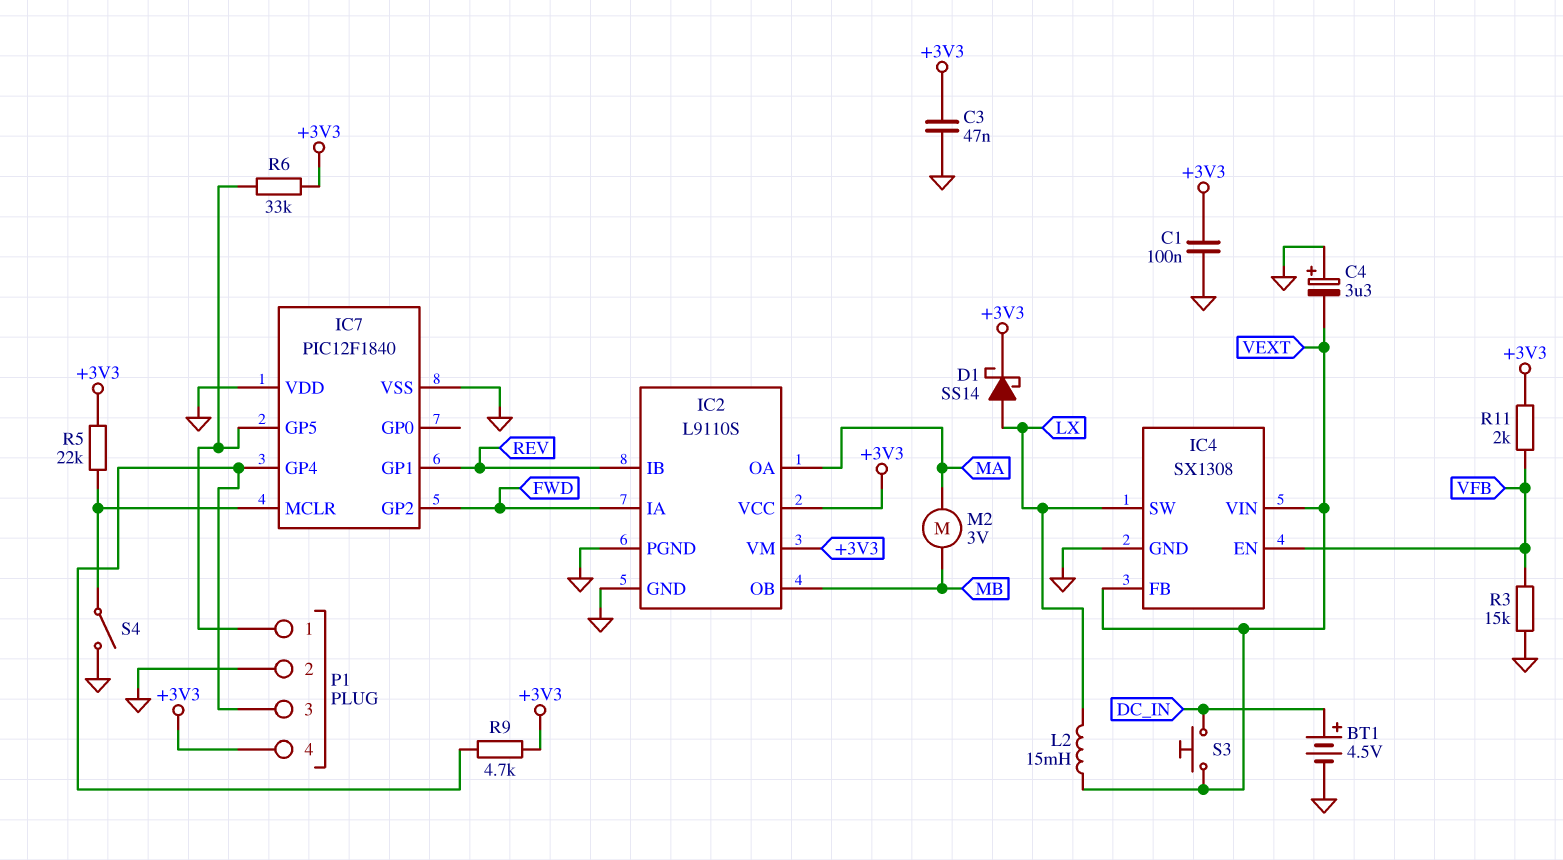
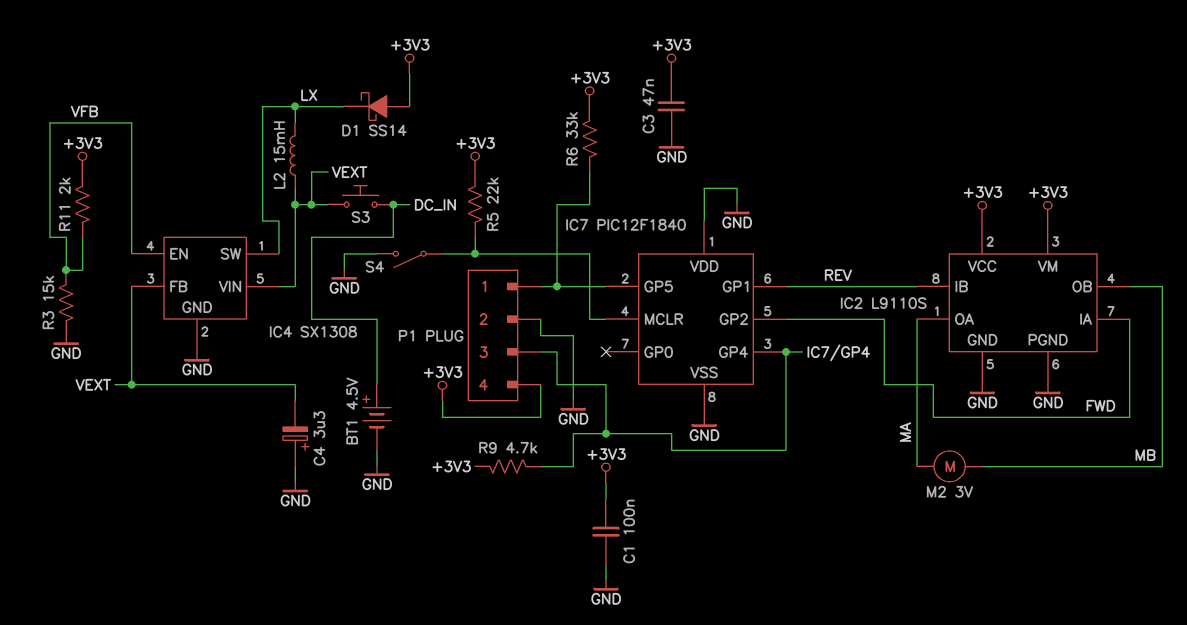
D1: schottky SS14 (A LX, K +3V3) -> schottky SS14 (A +3V3, K LX)

